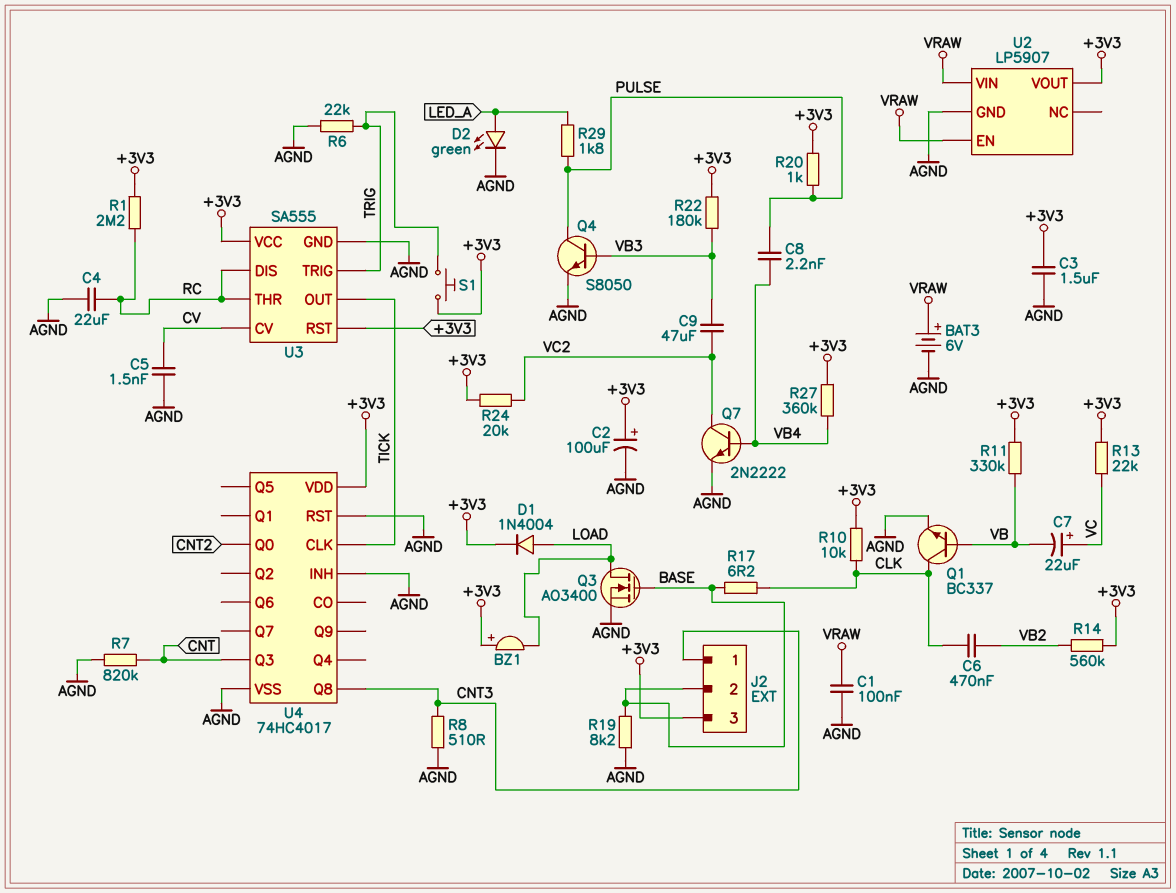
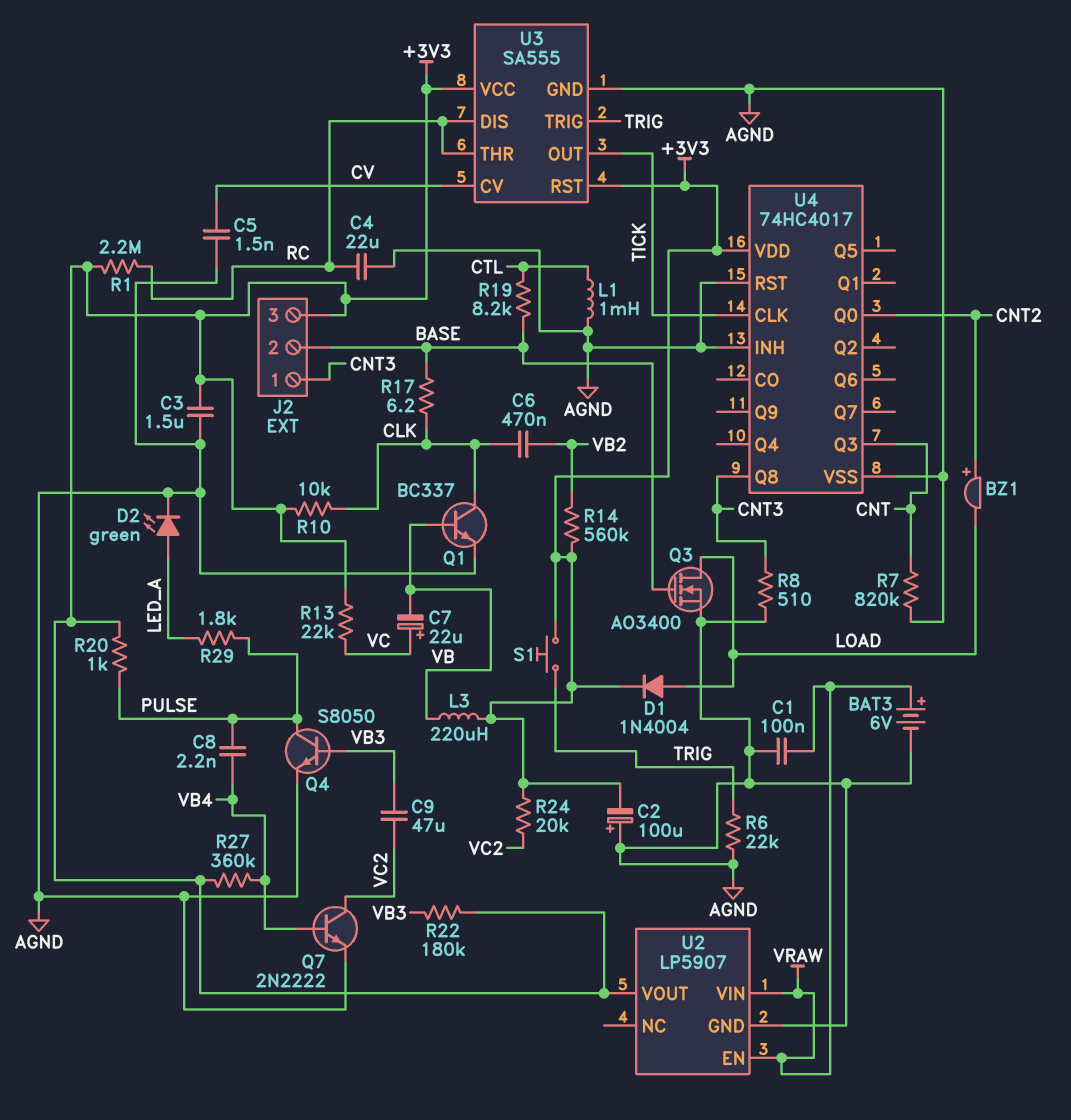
BZ1: buzzer (plus +3V3, minus LOAD) -> buzzer (plus CNT2, minus LOAD)
C2: 100uF (plus +3V3, minus AGND) -> 100uF (plus AGND, minus +3V3)
L1: none -> 1mH (AGND, CTL)
L3: none -> 220uH (+3V3, VB)
R11: 330k (+3V3, VB) -> none
R19: 8.2k (AGND, BASE) -> 8.2k (BASE, CTL)

